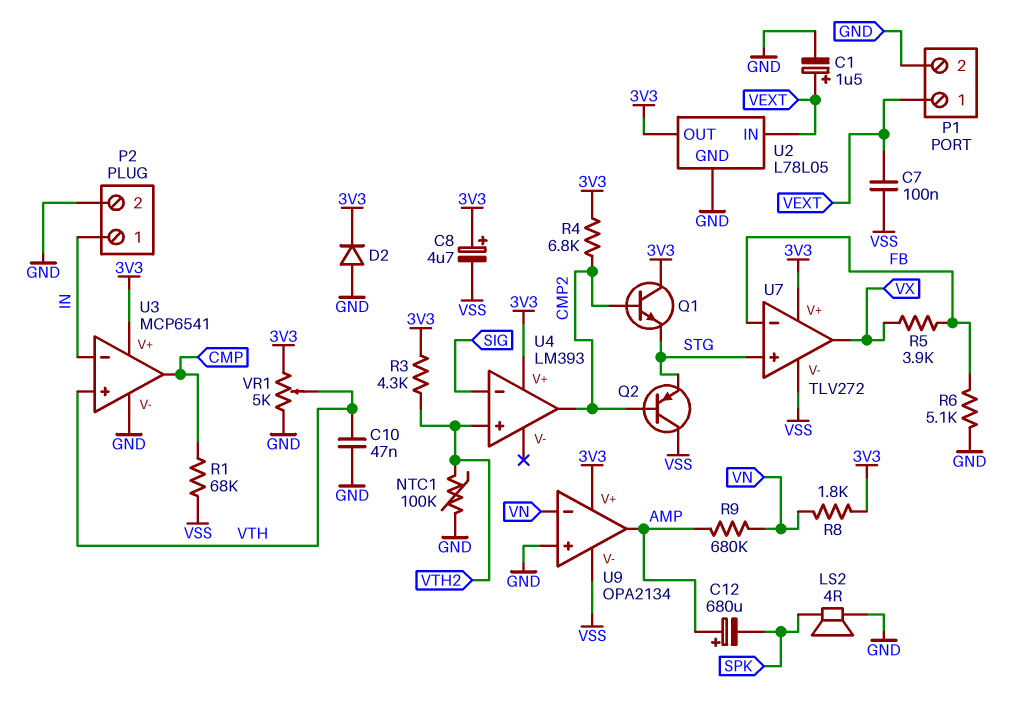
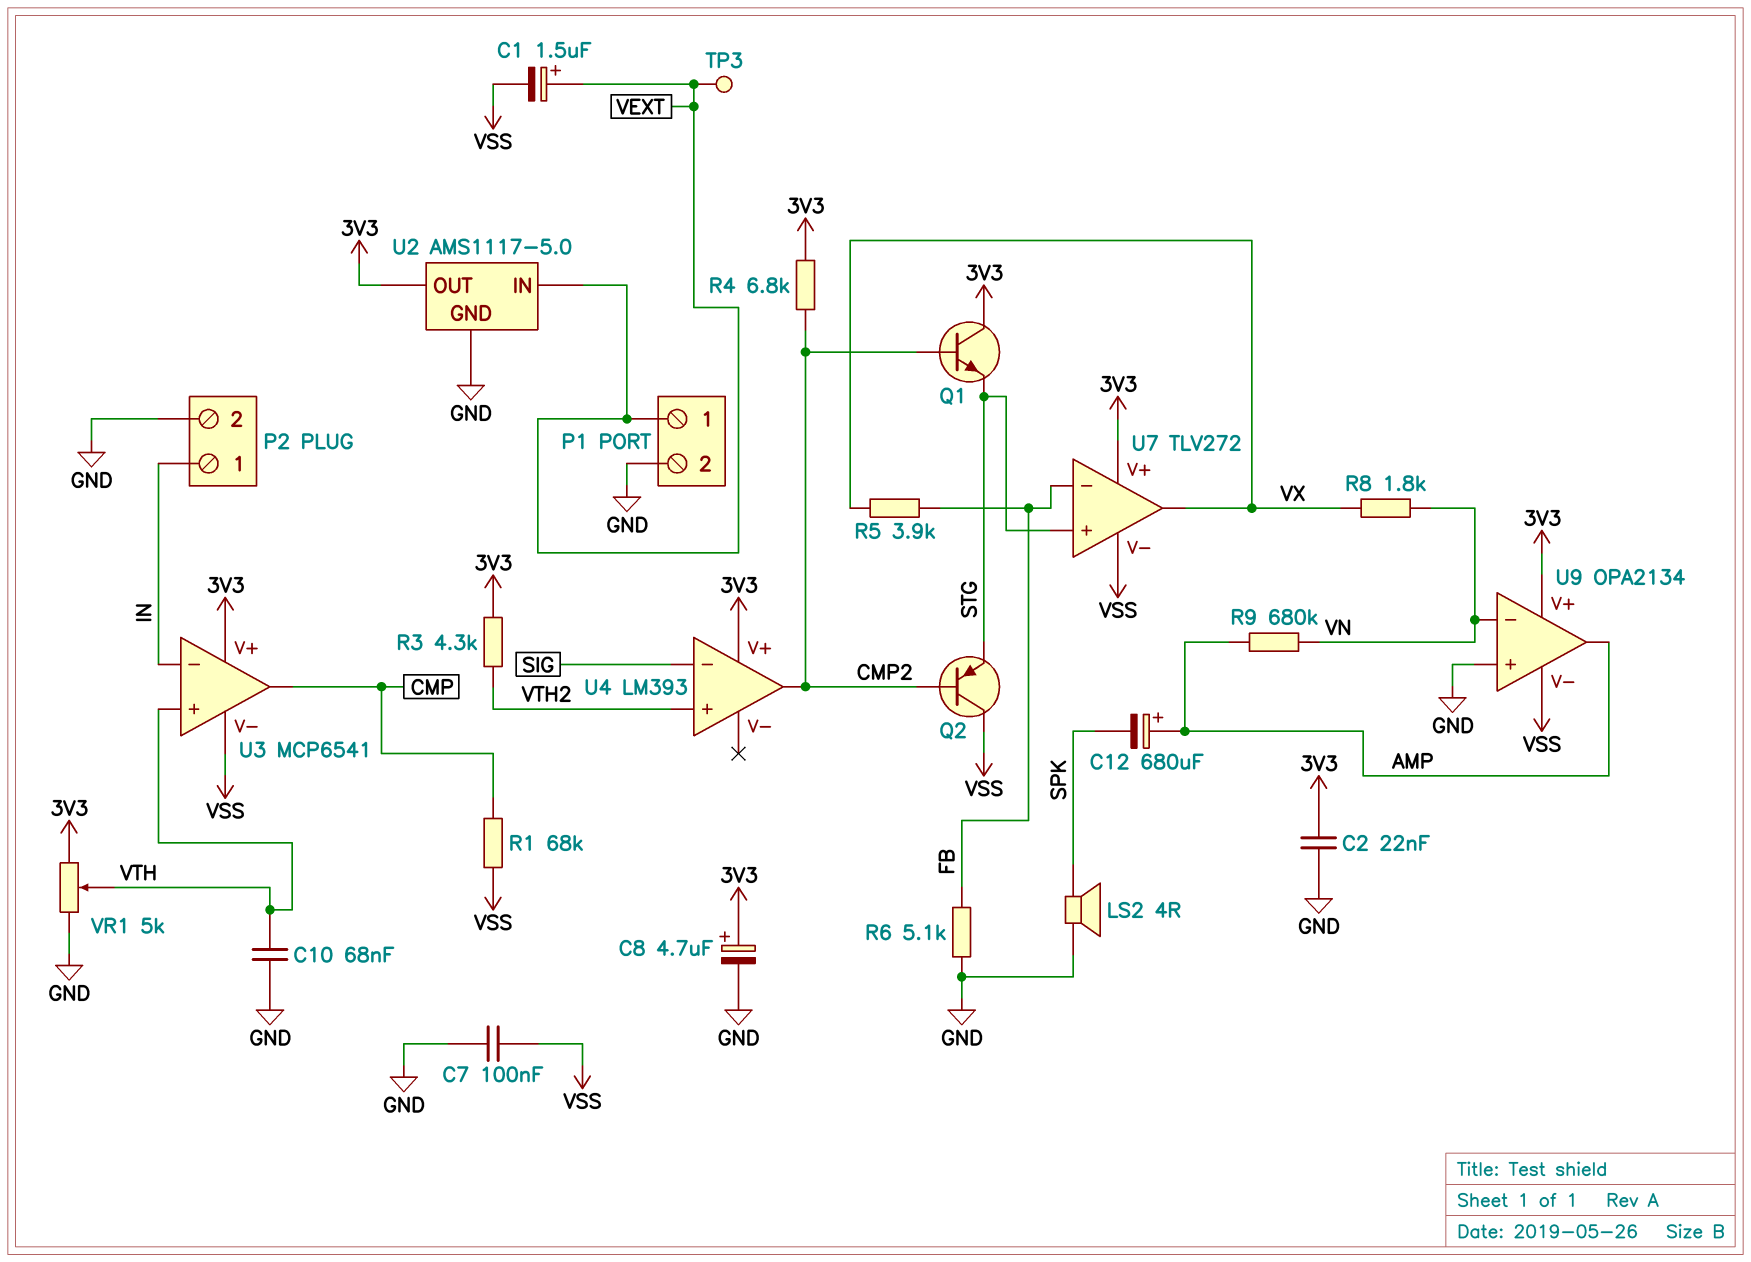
C1: 1.5uF (plus VEXT, minus GND) -> 1.5uF (plus VEXT, minus VSS)
C2: none -> 22nF (3V3, GND)
C7: 100nF (VEXT, VSS) -> 100nF (GND, VSS)
C8: 4.7uF (plus 3V3, minus VSS) -> 4.7uF (plus 3V3, minus GND)
C10: 47nF (GND, VTH) -> 68nF (GND, VTH)
D2: diode (A GND, K 3V3) -> none
NTC1: 100k (GND, VTH2) -> none
R8: 1.8k (3V3, VN) -> 1.8k (VN, VX)
TP3: none -> test point (VEXT)
U2: L78L05 -> AMS1117-5.0
U3 pin V-: GND -> VSS

